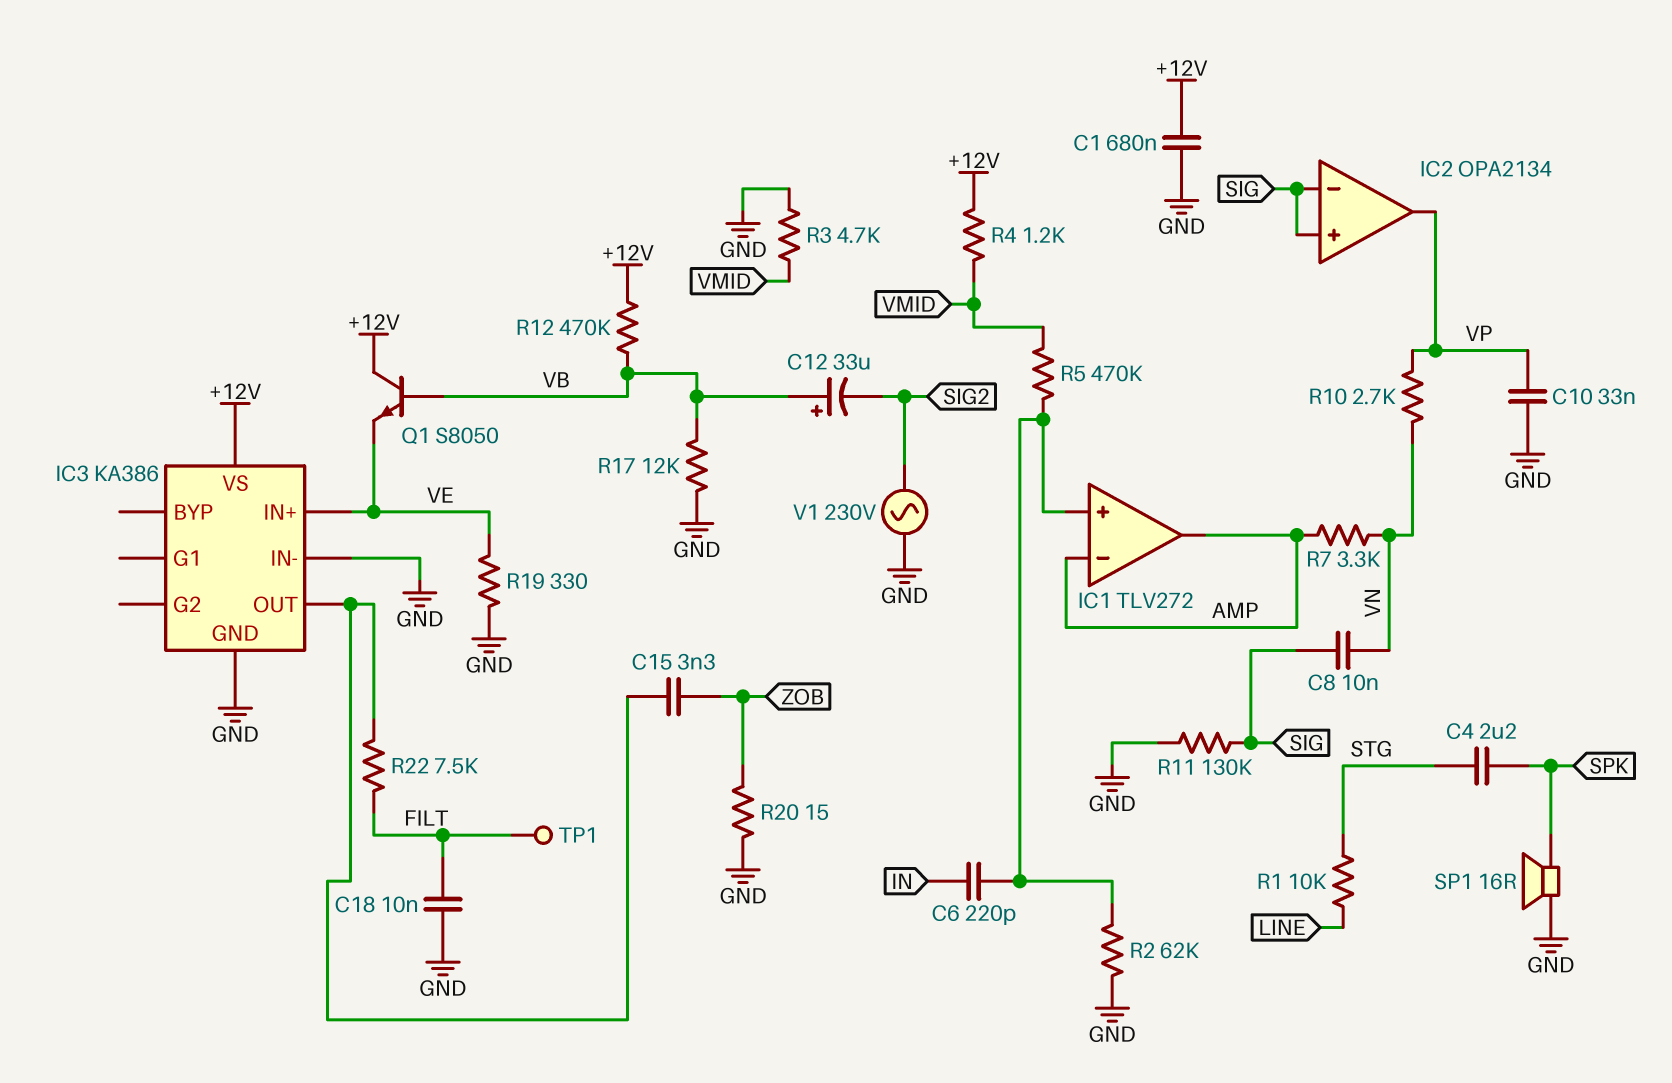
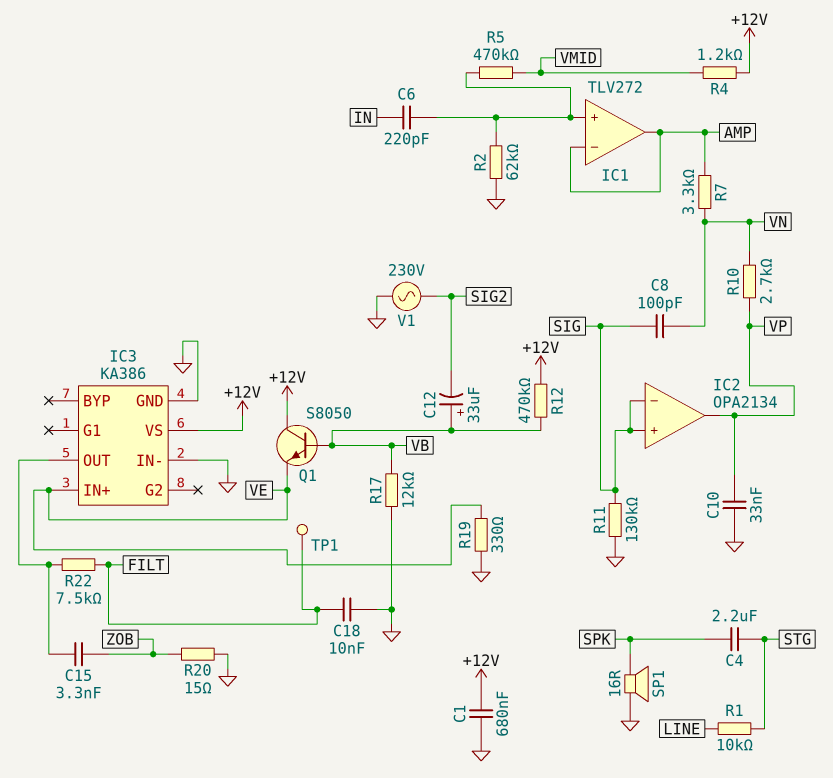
C8: 10nF (SIG, VN) -> 100pF (SIG, VN)
R3: 4.7k (GND, VMID) -> none

